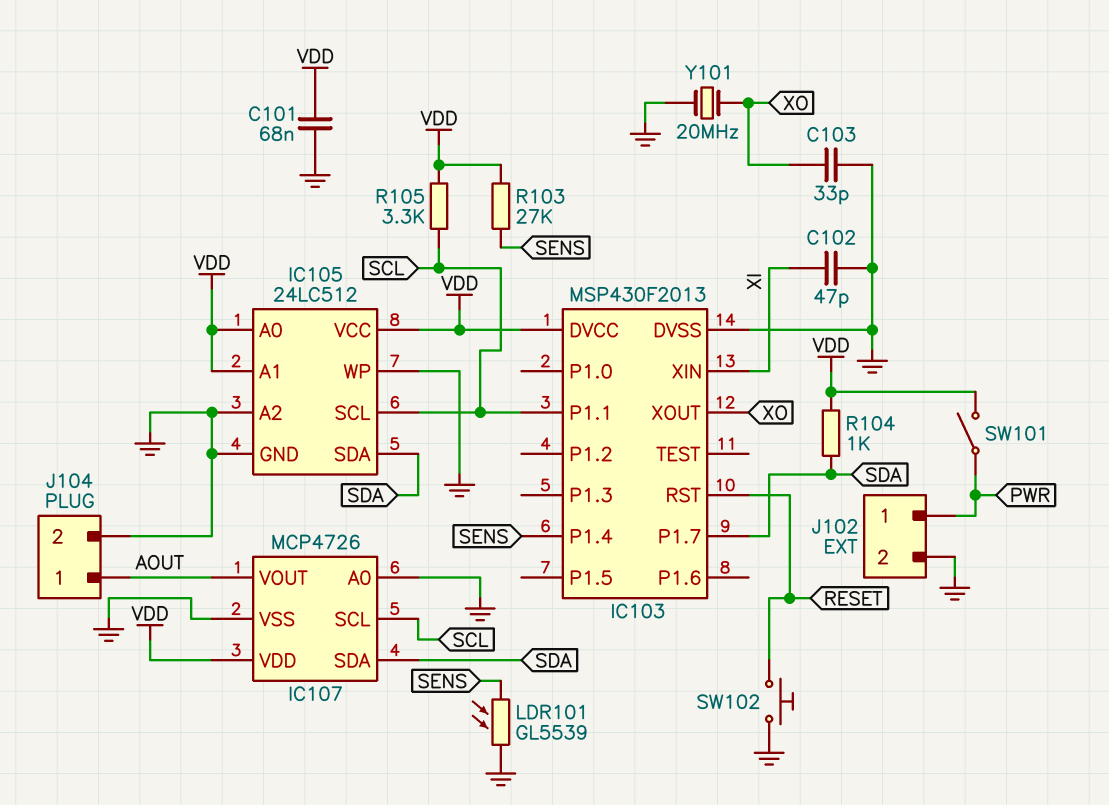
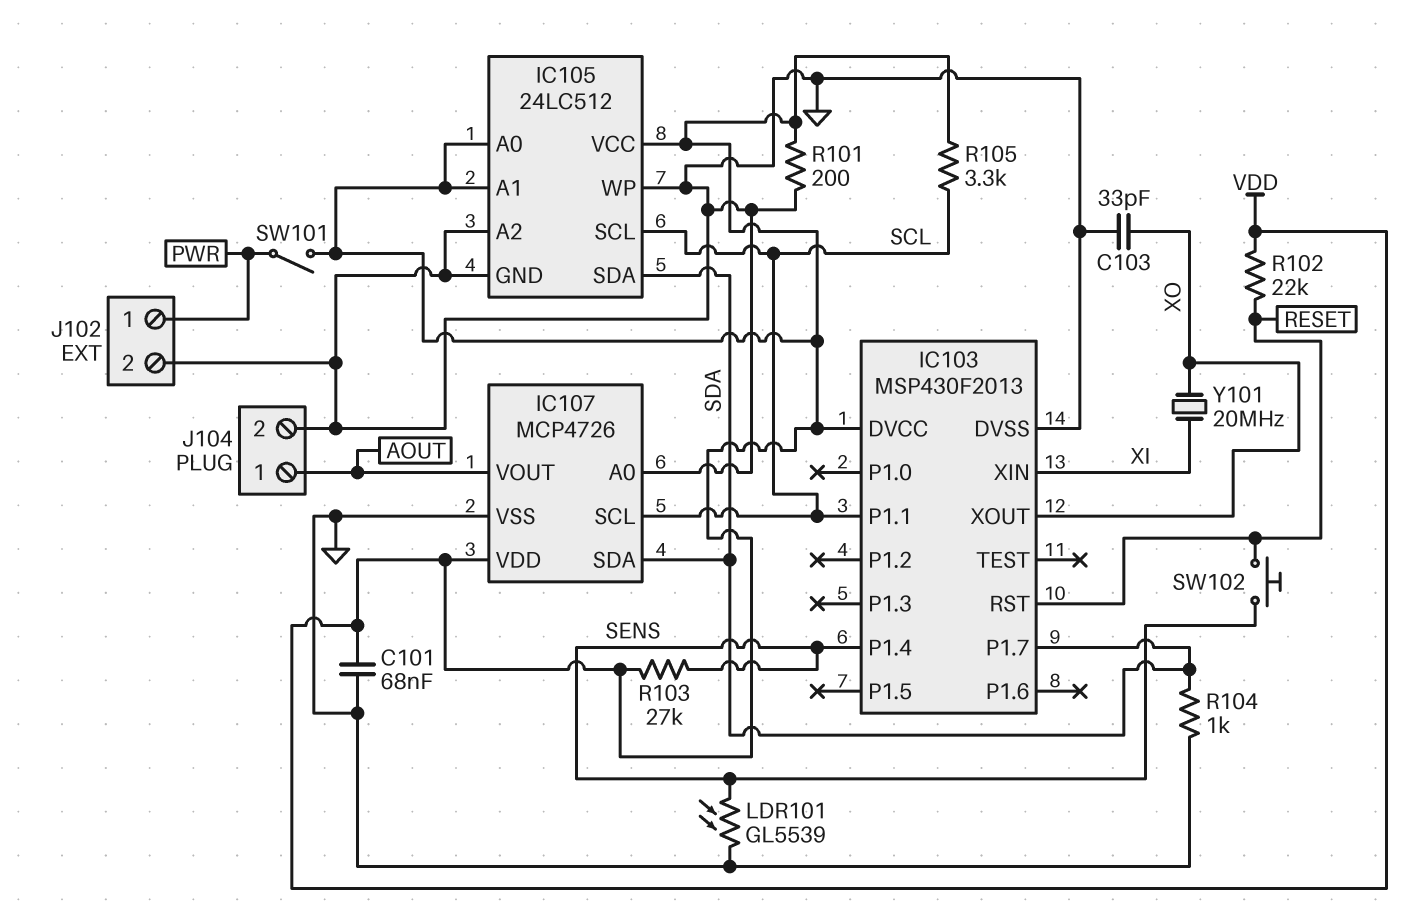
C102: 47pF (GND, XI) -> none
R101: none -> 200 (GND, VDD)
R102: none -> 22k (RESET, VDD)
R104: 1k (SDA, VDD) -> 1k (GND, SDA)
SW102: button (GND, RESET) -> button (RESET, SENS)
Y101: 20MHz (GND, XO) -> 20MHz (XI, XO)

